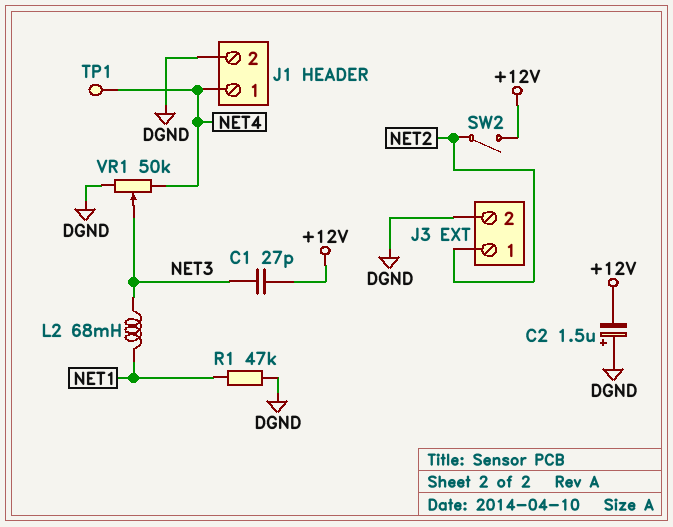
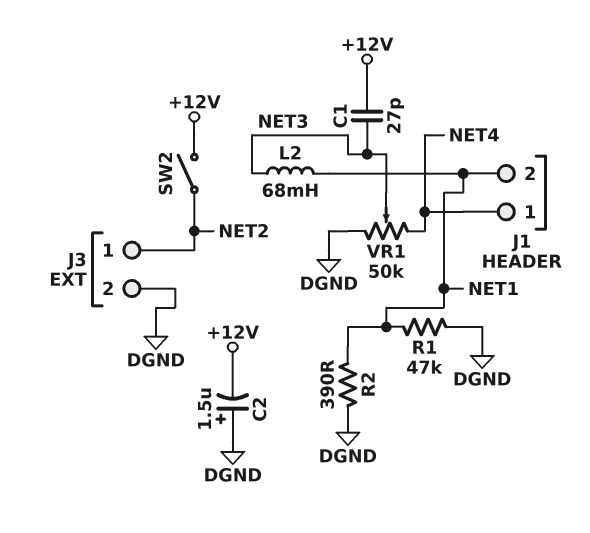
J1 pin 2: DGND -> NET1
R2: none -> 390 (DGND, NET1)
TP1: test point (NET4) -> none

